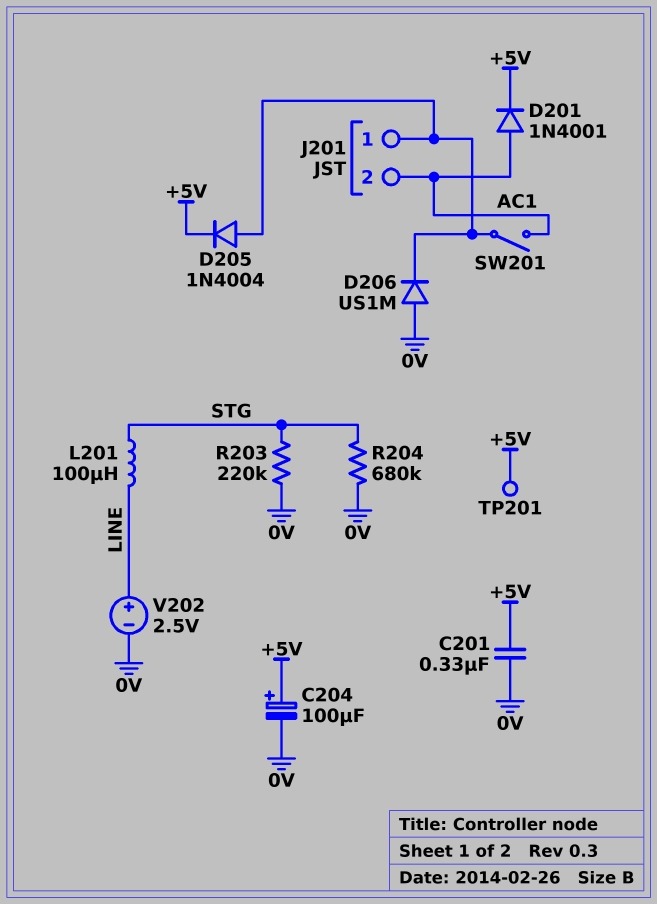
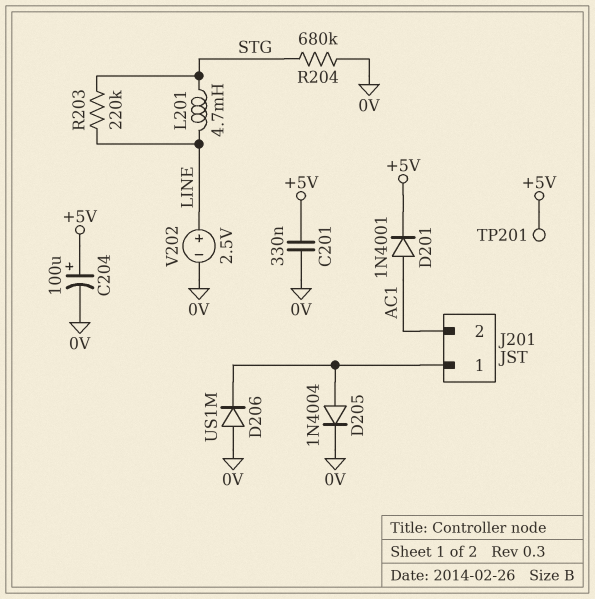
D205: diode 1N4004 (A J201/1, K +5V) -> diode 1N4004 (A J201/1, K 0V)
L201: 100uH (LINE, STG) -> 4.7mH (LINE, STG)
R203: 220k (0V, STG) -> 220k (LINE, STG)
SW201: switch (AC1, J201/1) -> none

